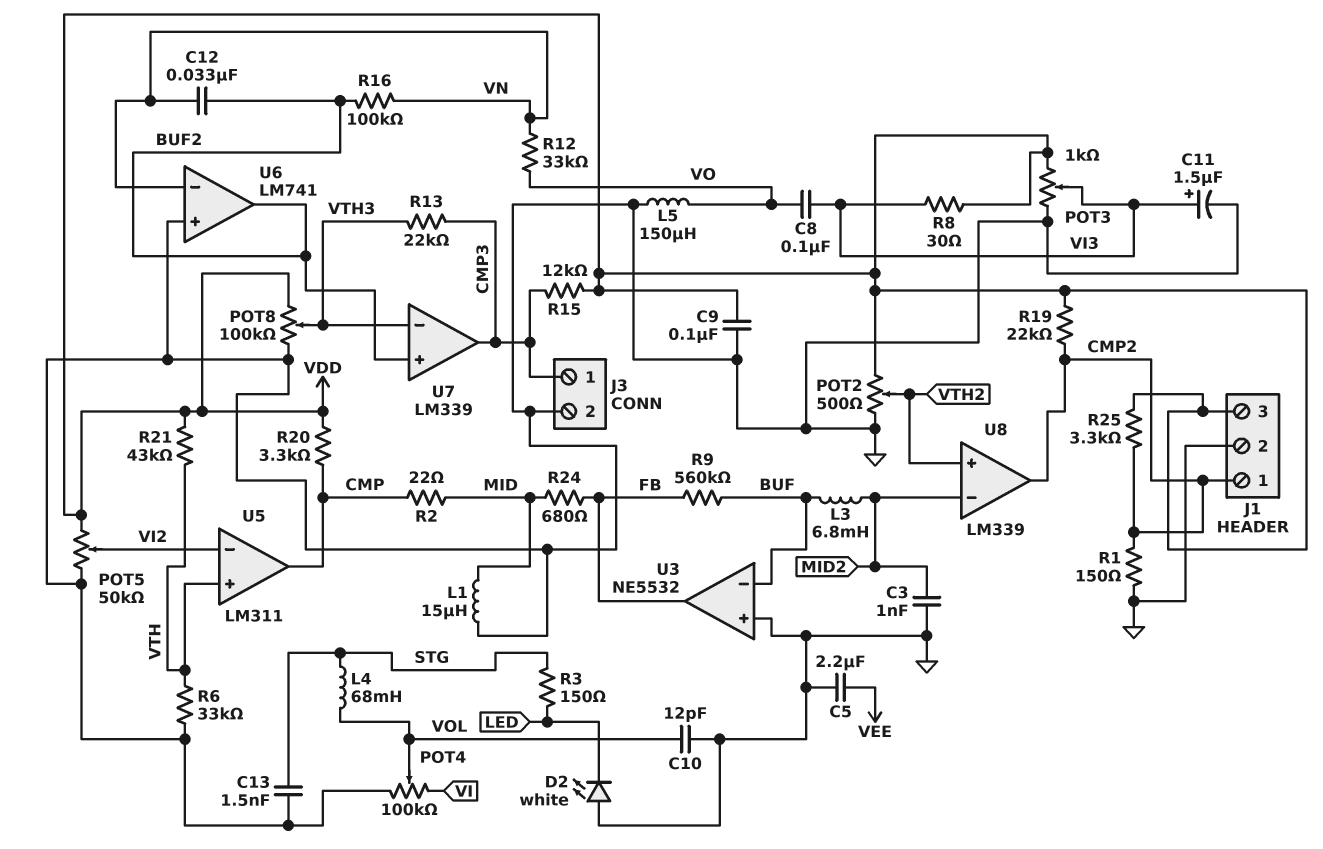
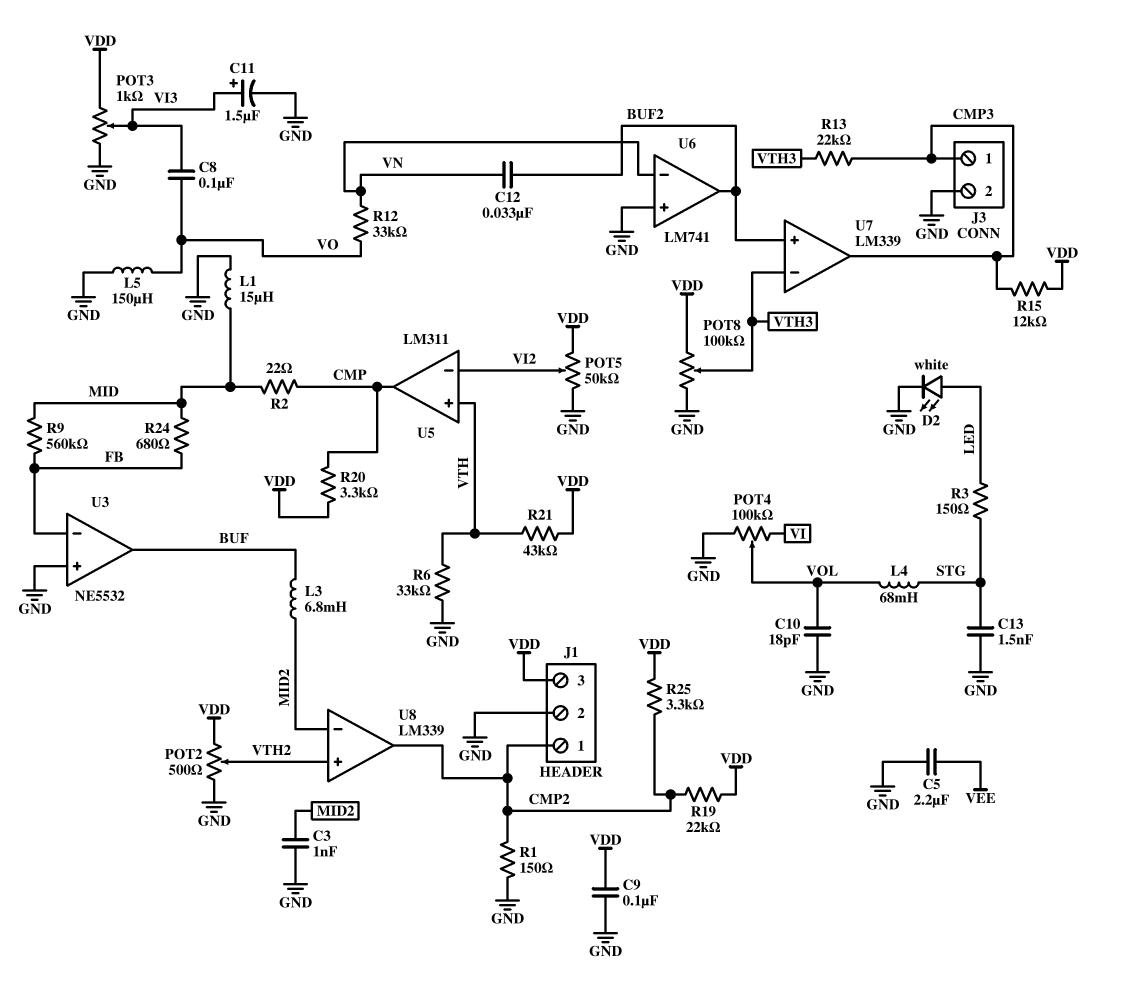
C10: 12pF (GND, VOL) -> 18pF (GND, VOL)
D2: LED white (A GND, K LED) -> LED white (A LED, K GND)
R8: 30 (VDD, VI3) -> none
R9: 560k (BUF, FB) -> 560k (FB, MID)
R16: 100k (BUF2, VN) -> none
U3 pin in-: BUF -> FB
U3 pin out: FB -> BUF

